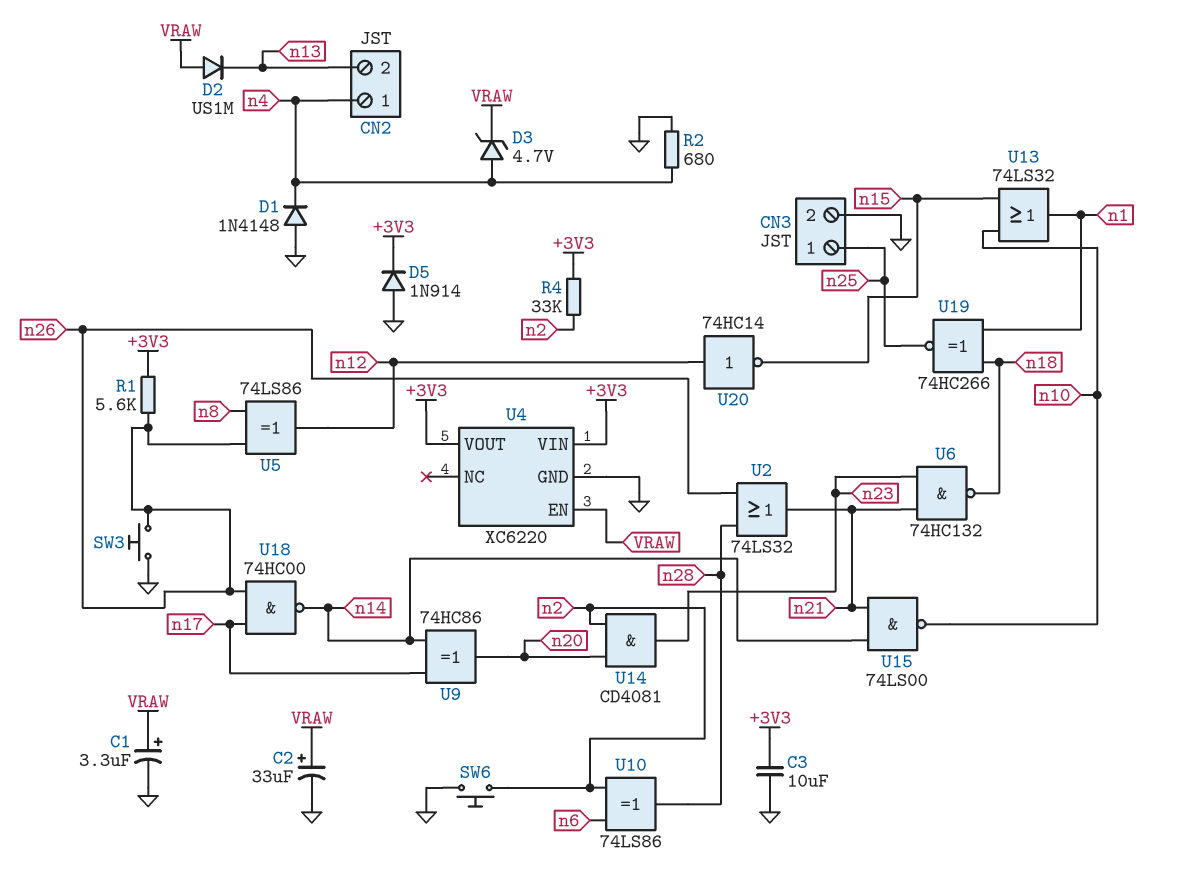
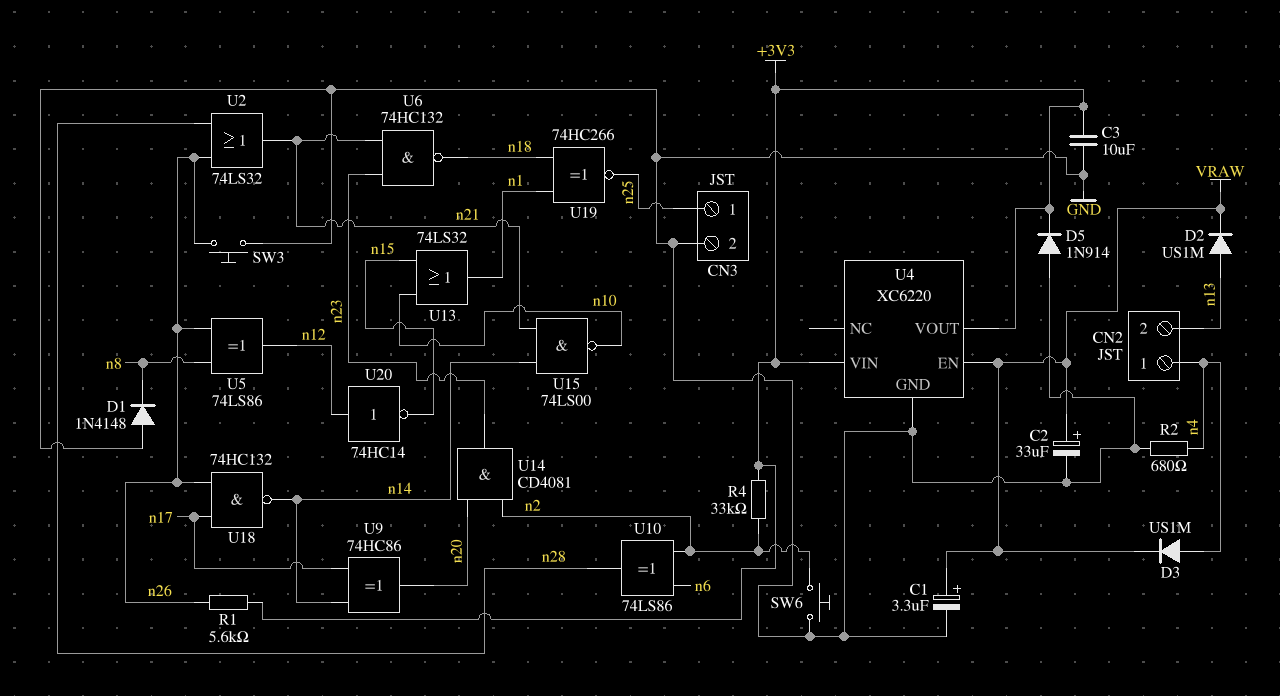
D1: diode 1N4148 (A GND, K n4) -> diode 1N4148 (A GND, K n8)
D2: diode US1M (A VRAW, K n13) -> diode US1M (A n13, K VRAW)
D3: zener 4.7V (A n4, K VRAW) -> diode US1M (A n4, K VRAW)
U18: NAND 74HC00 (in n17, in n26, out n14) -> NAND 74HC132 (in n17, in n26, out n14)

